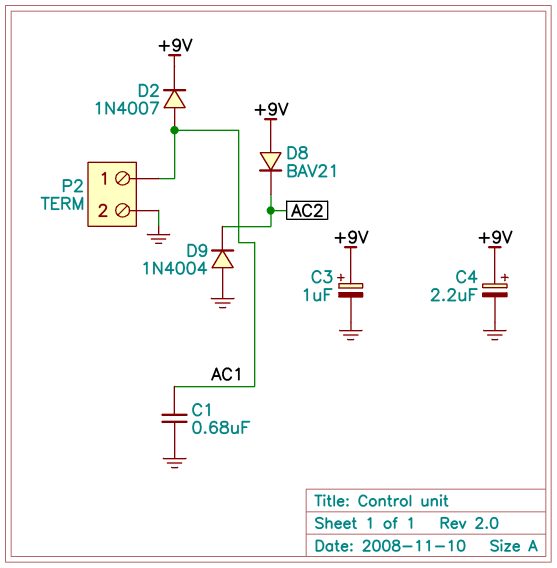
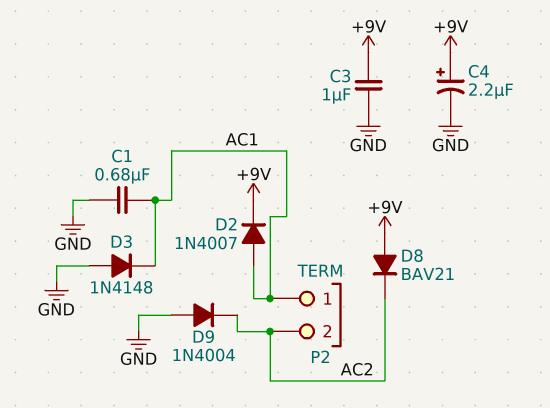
C3: 1uF (plus +9V, minus GND) -> 1uF (+9V, GND)
D3: none -> diode 1N4148 (A GND, K AC1)
P2 pin 2: GND -> AC2

